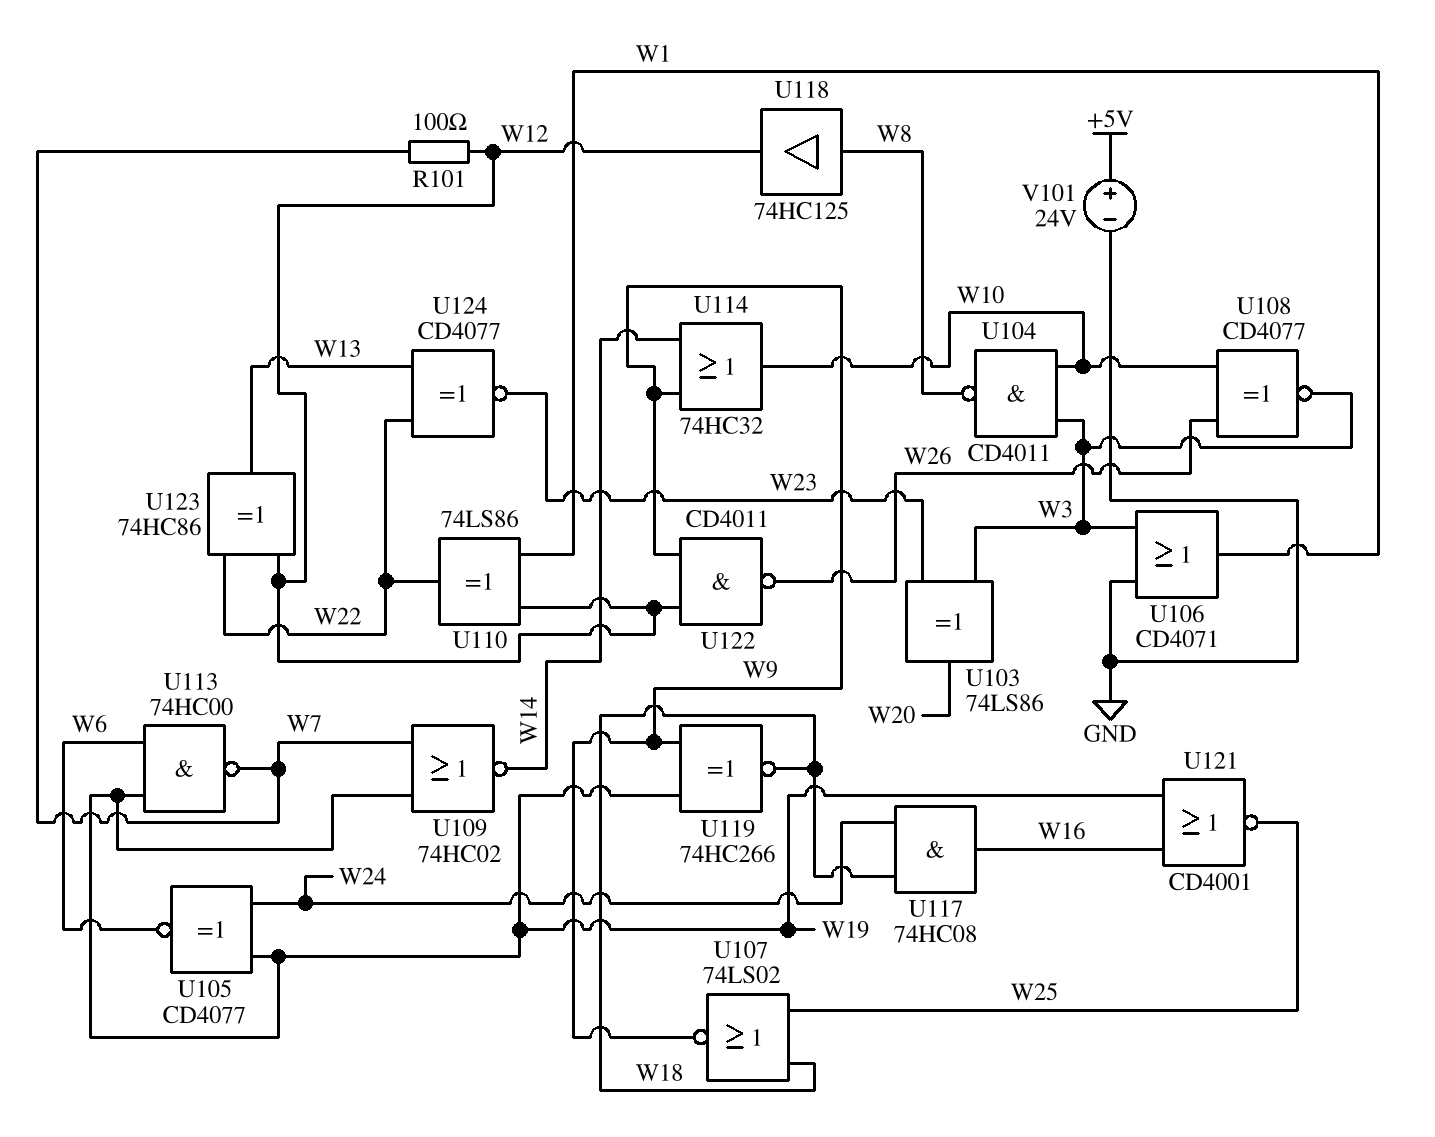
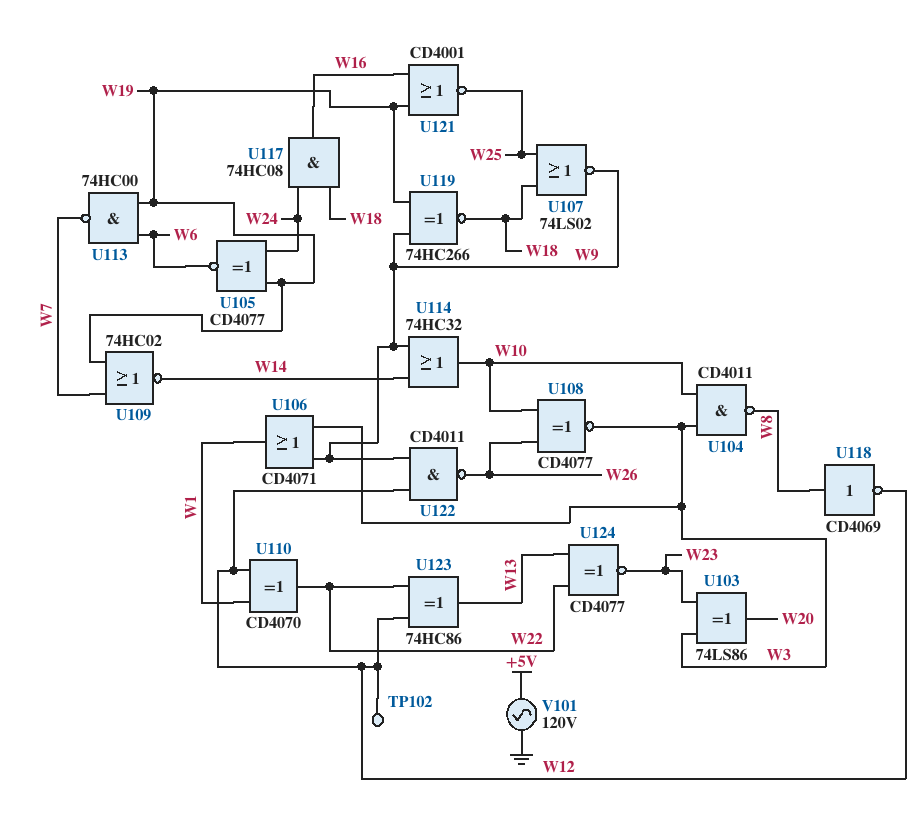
R101: 100 (W7, W12) -> none
TP102: none -> test point (W12)
U106: OR CD4071 (in GND, in W3, out W1) -> OR CD4071 (in W3, in W9, out W1)
U110: XOR 74LS86 (in W1, in W12, out W22) -> XOR CD4070 (in W1, in W12, out W22)
U118: buffer 74HC125 (in W8, out W12) -> NOT CD4069 (in W8, out W12)
V101: 24V (plus +5V, minus GND) -> AC 120V (+5V, GND)

